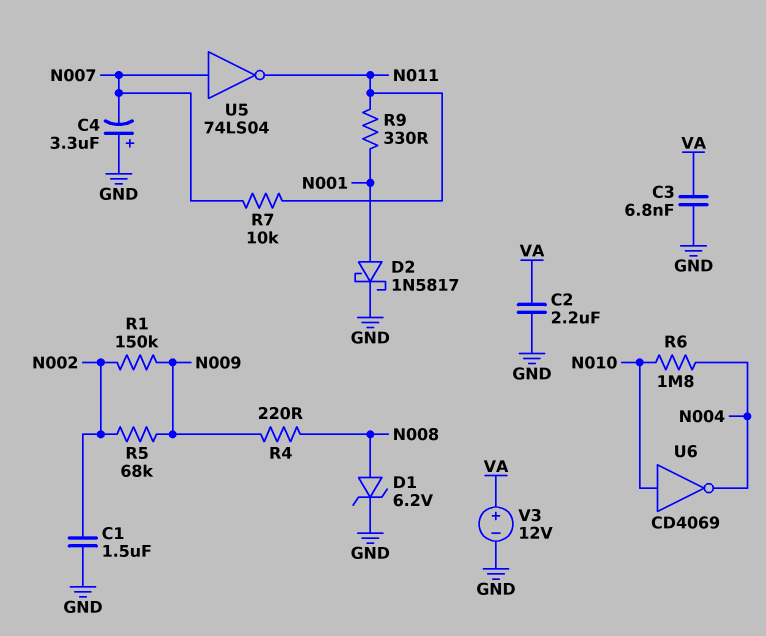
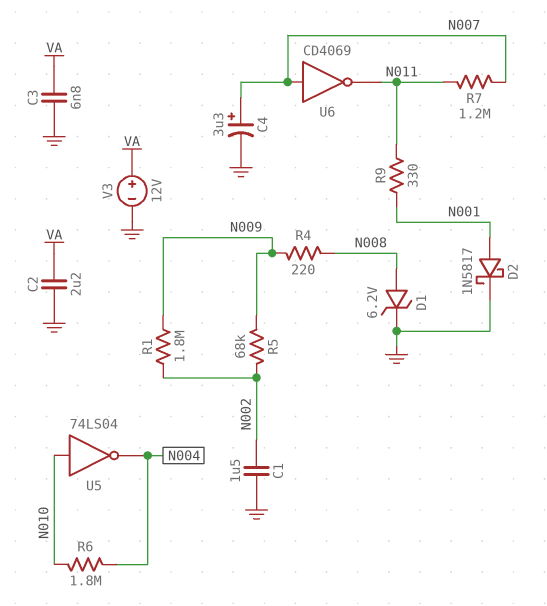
C4: 3.3uF (plus GND, minus N007) -> 3.3uF (plus N007, minus GND)
R1: 150k (N002, N009) -> 1.8M (N002, N009)
R7: 10k (N007, N011) -> 1.2M (N007, N011)
U5: NOT 74LS04 (in N007, out N011) -> NOT 74LS04 (in N010, out N004)
U6: NOT CD4069 (in N010, out N004) -> NOT CD4069 (in N007, out N011)

